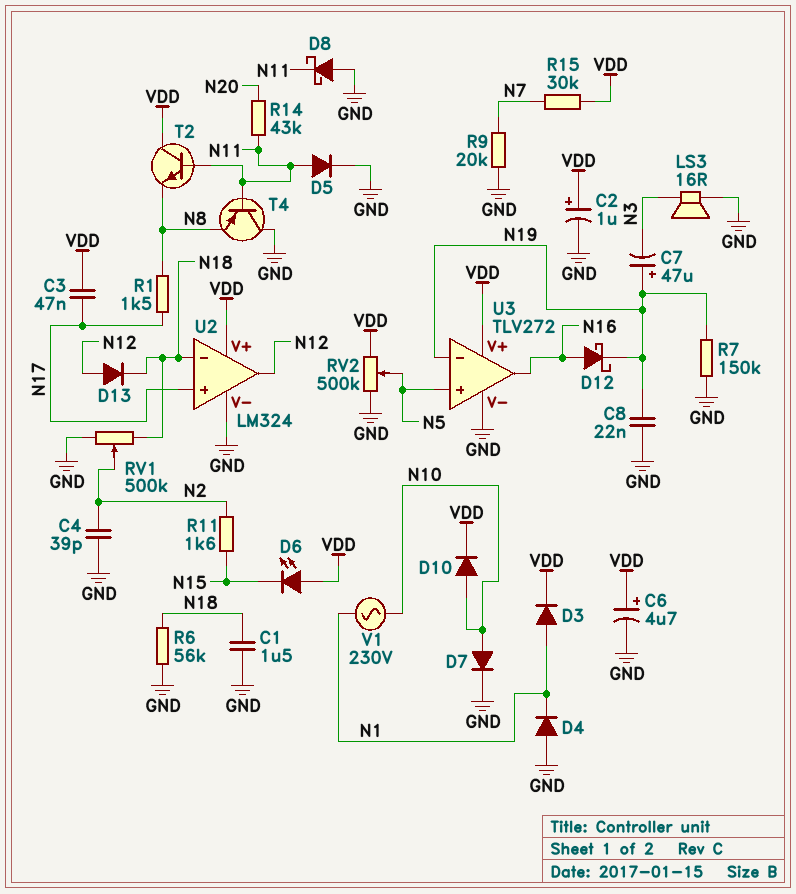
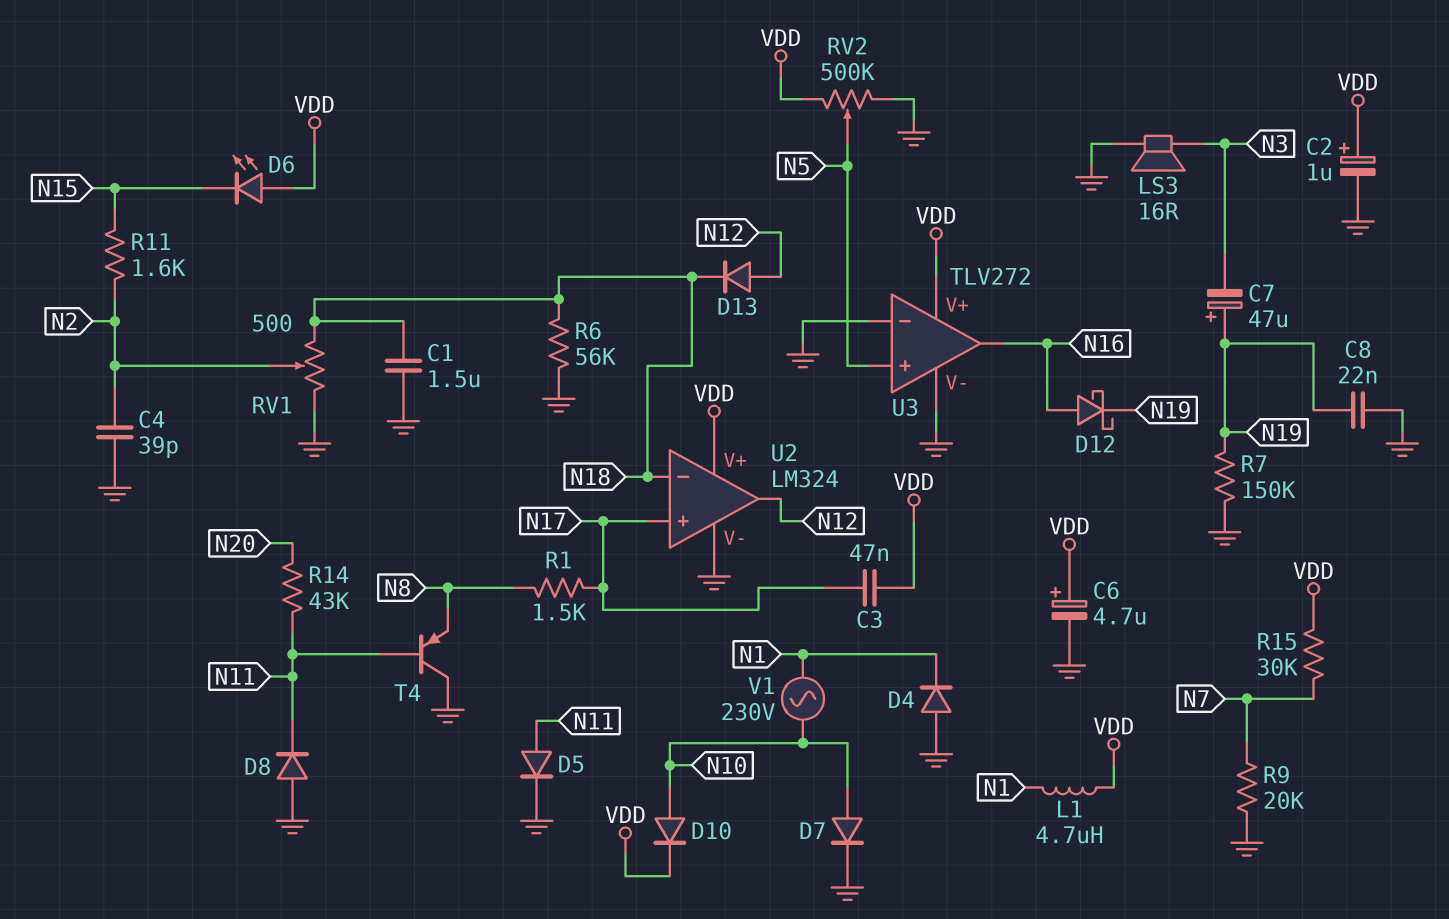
D3: diode (A N1, K VDD) -> none
D8: schottky (A GND, K N11) -> diode (A GND, K N11)
L1: none -> 4.7uH (N1, VDD)
RV1: 500k (GND, N18, wiper N2) -> 500 (GND, N18, wiper N2)
T2: NPN (B N11, C VDD, E N8) -> none
U3 pin in-: N19 -> GND

